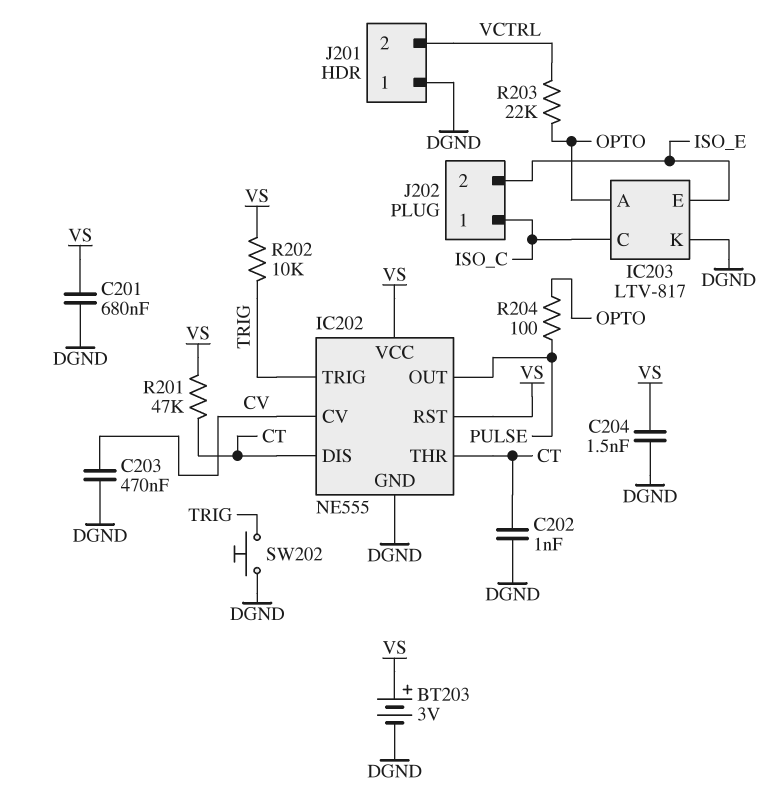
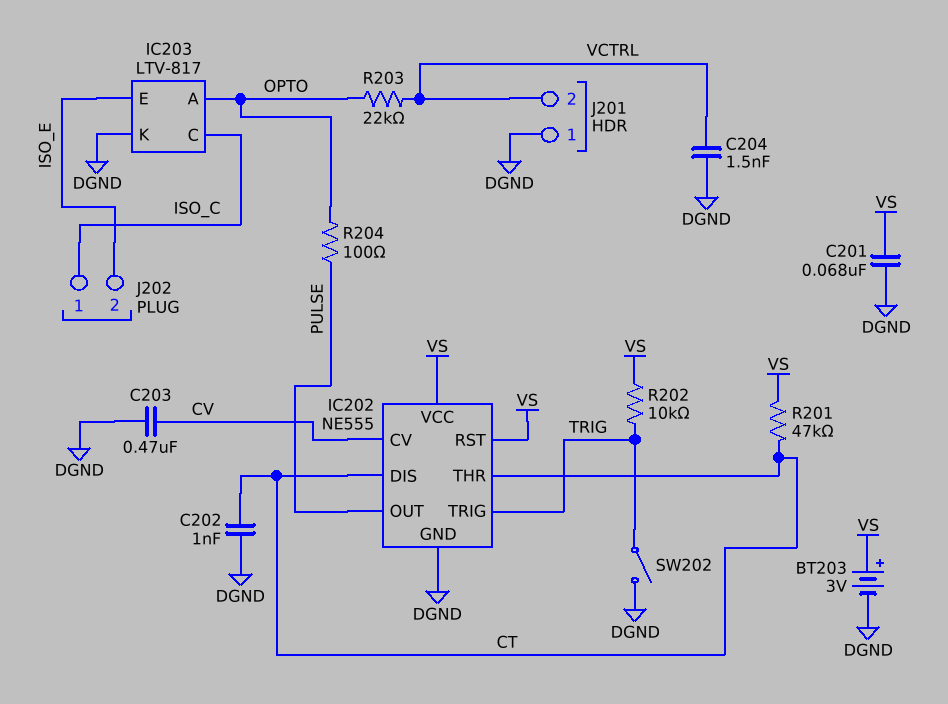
C201: 680nF (DGND, VS) -> 68nF (DGND, VS)
C204: 1.5nF (DGND, VS) -> 1.5nF (DGND, VCTRL)
SW202: button (DGND, TRIG) -> switch (DGND, TRIG)

